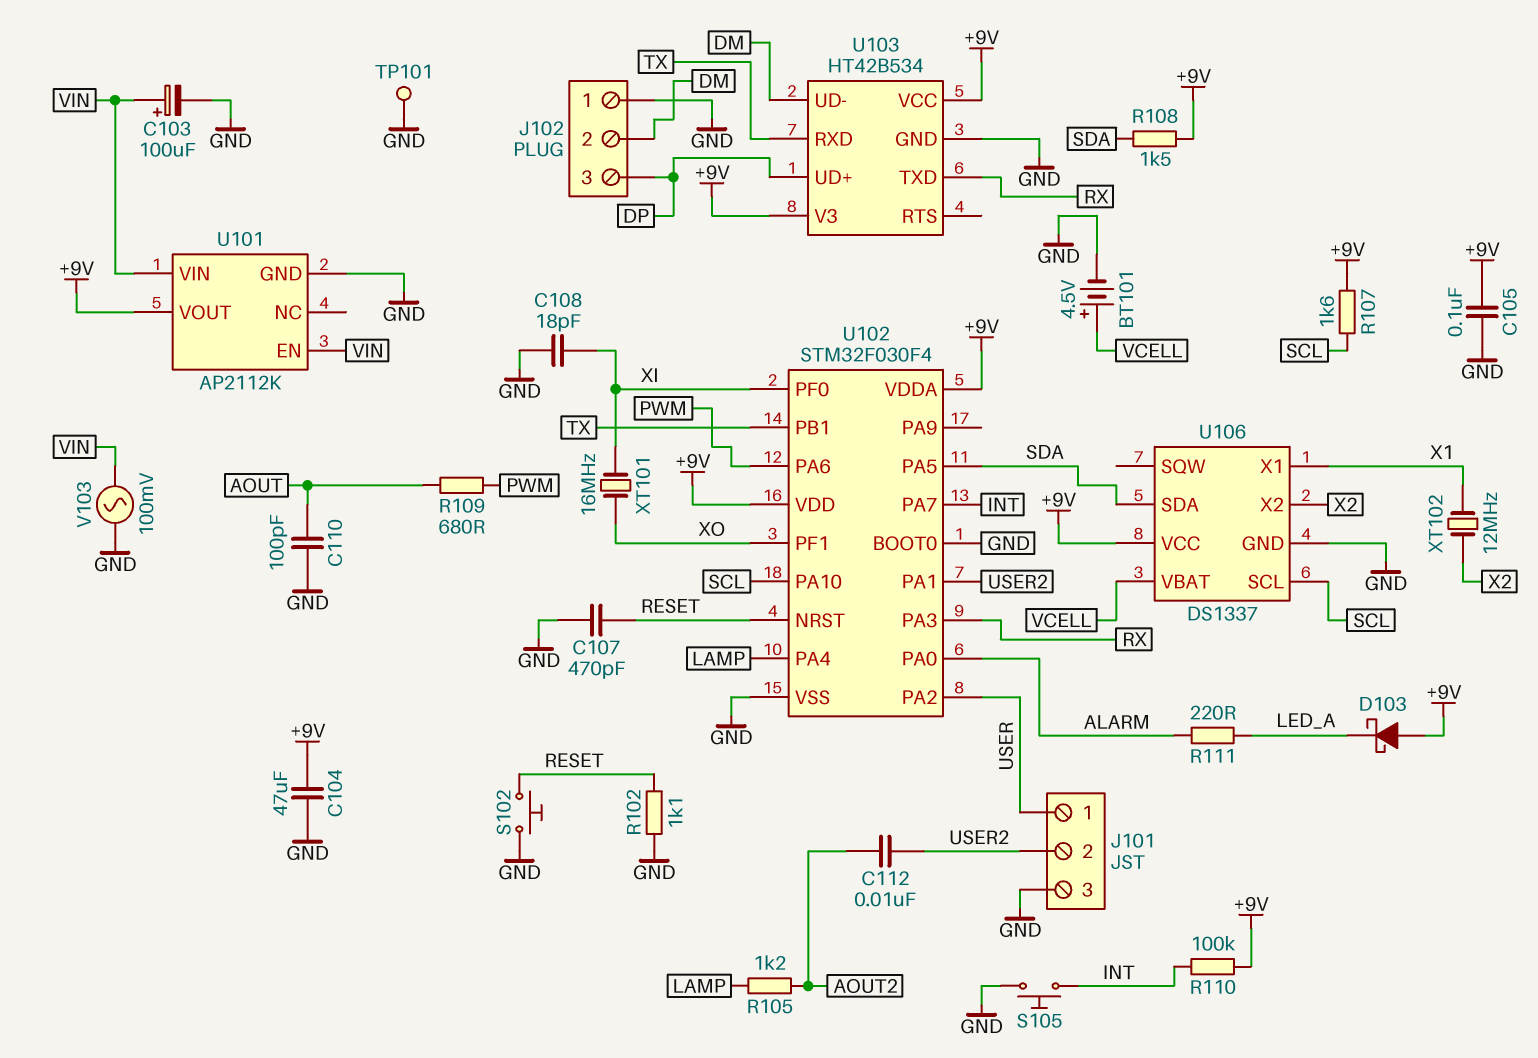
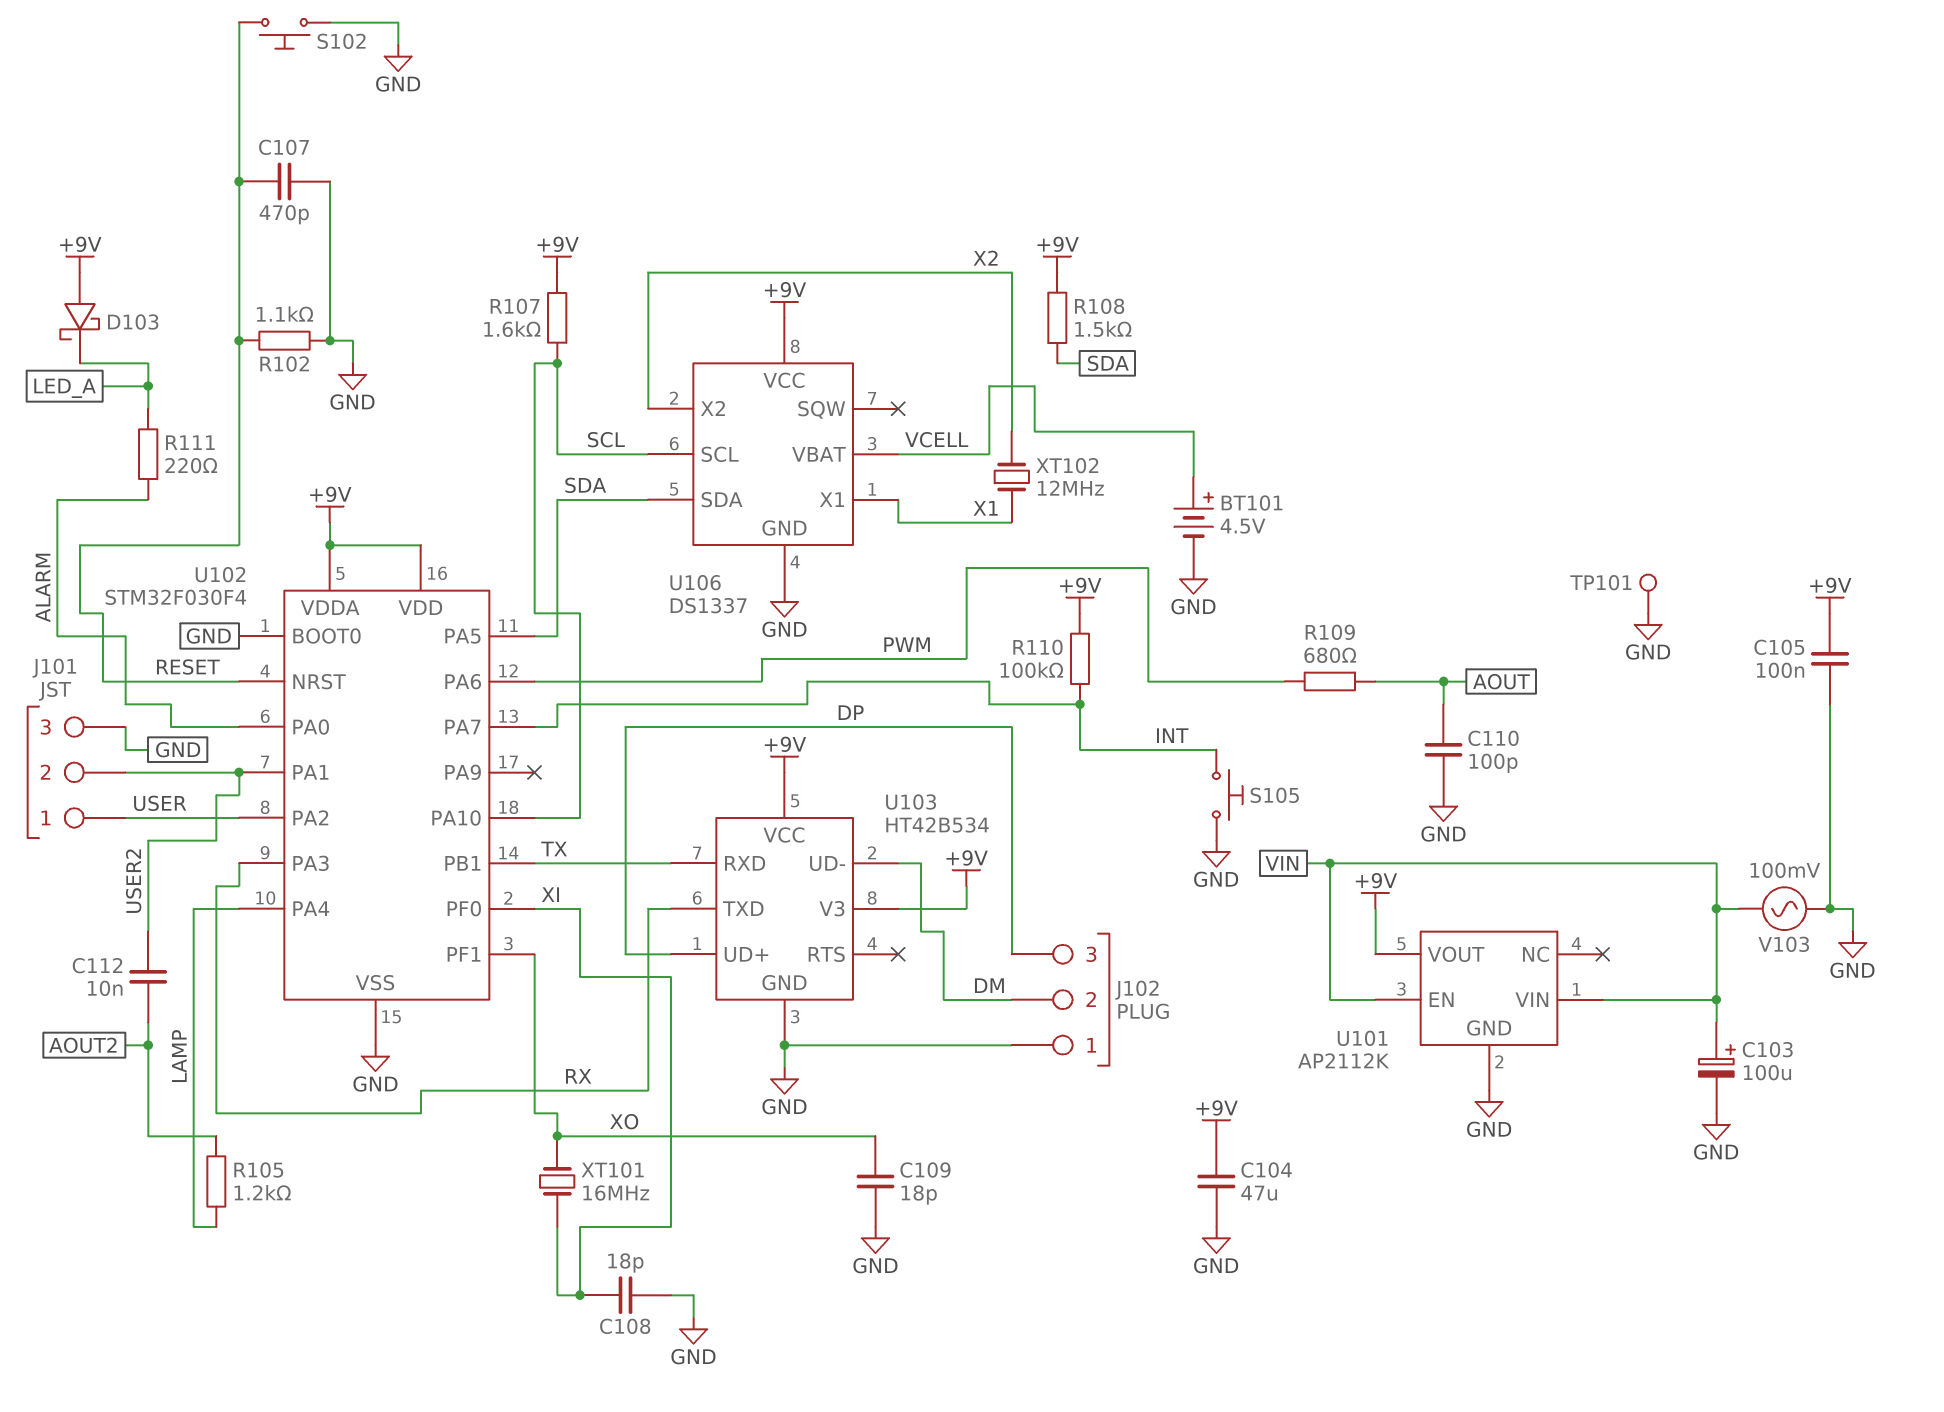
C109: none -> 18pF (GND, XO)

